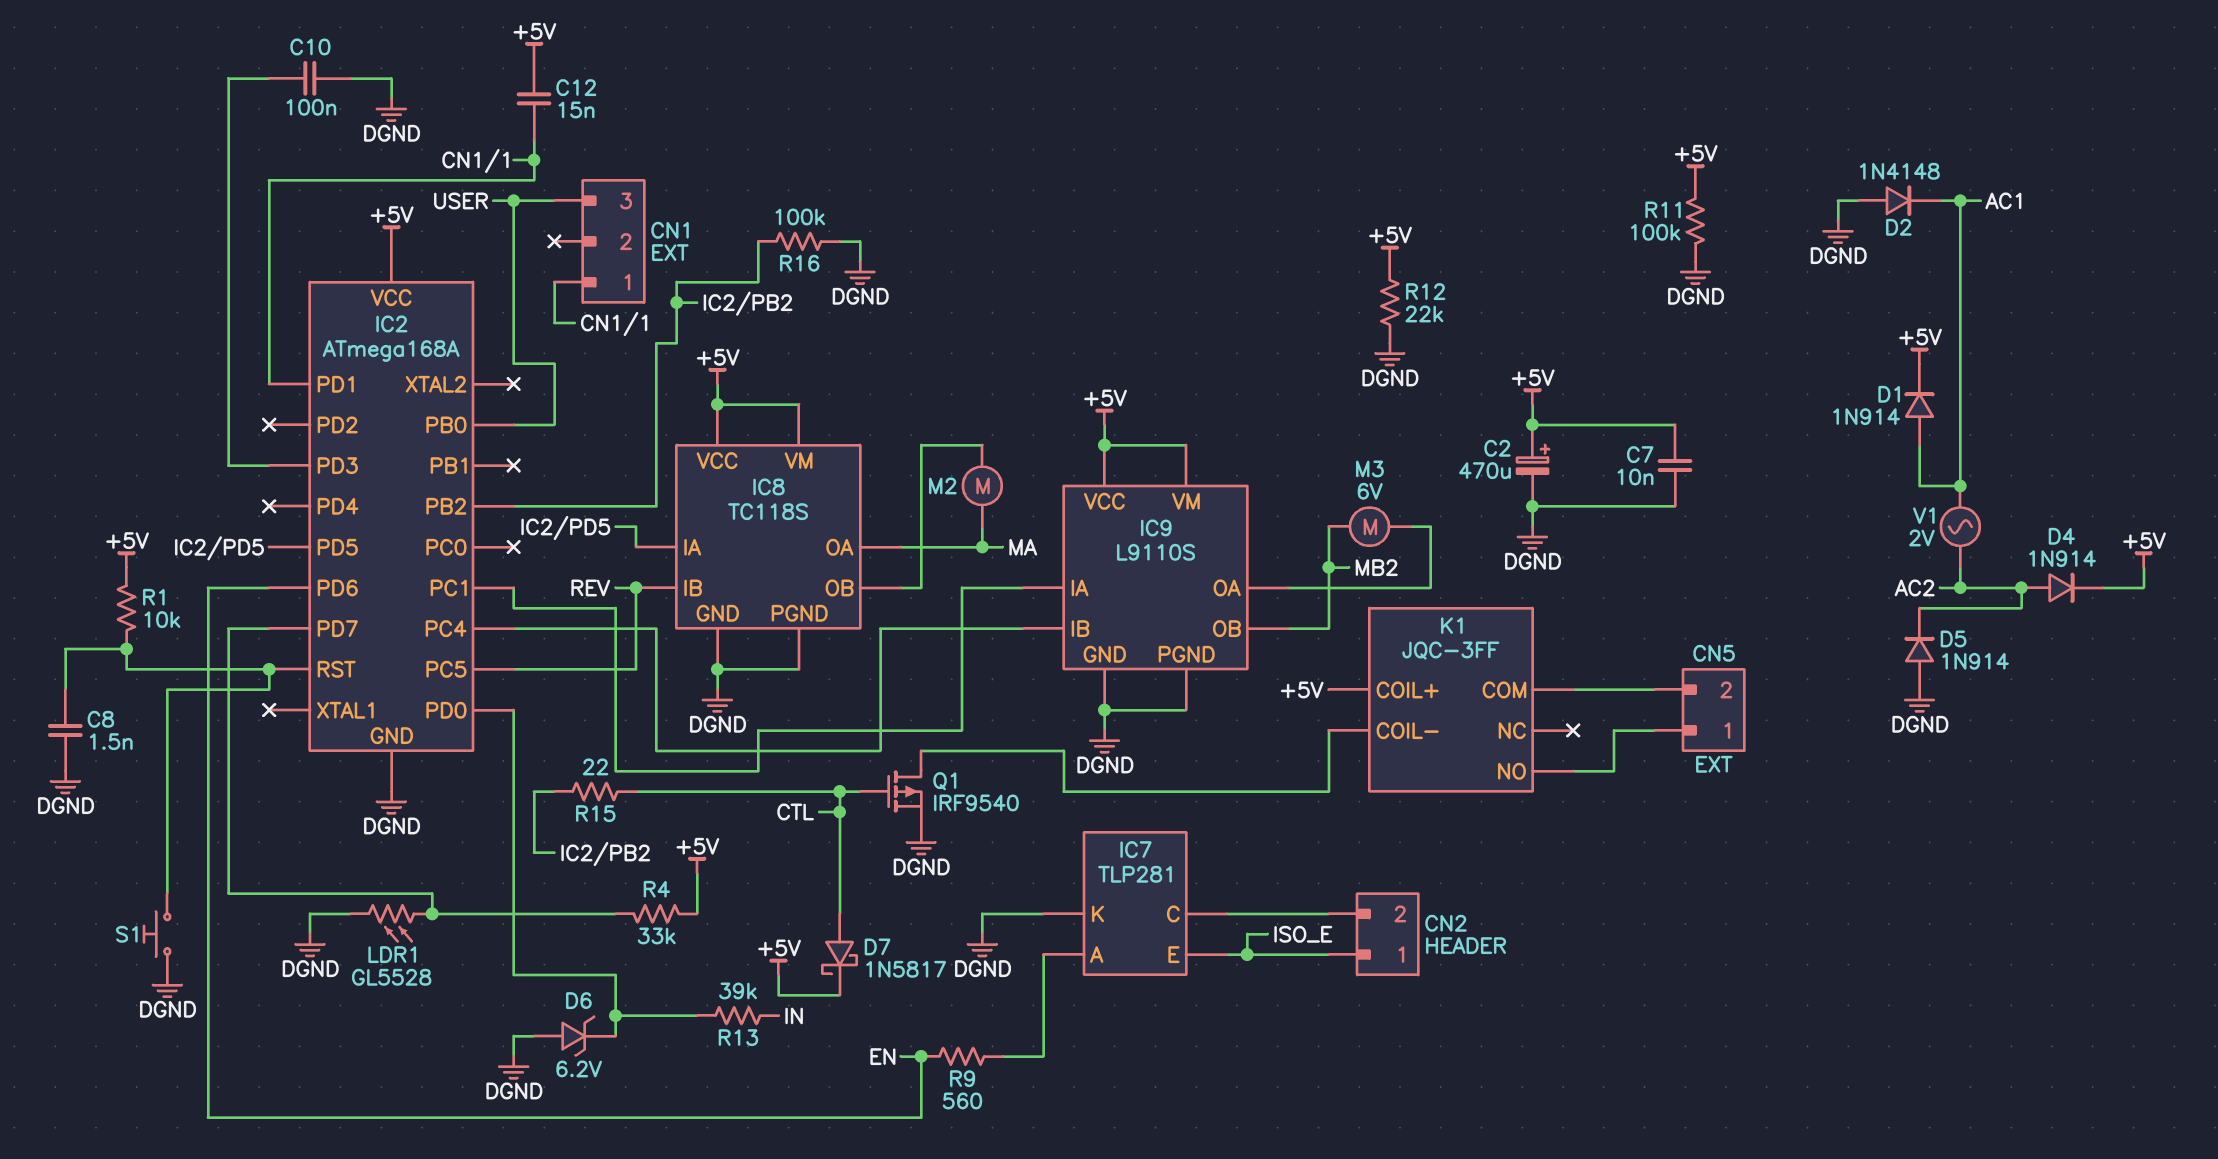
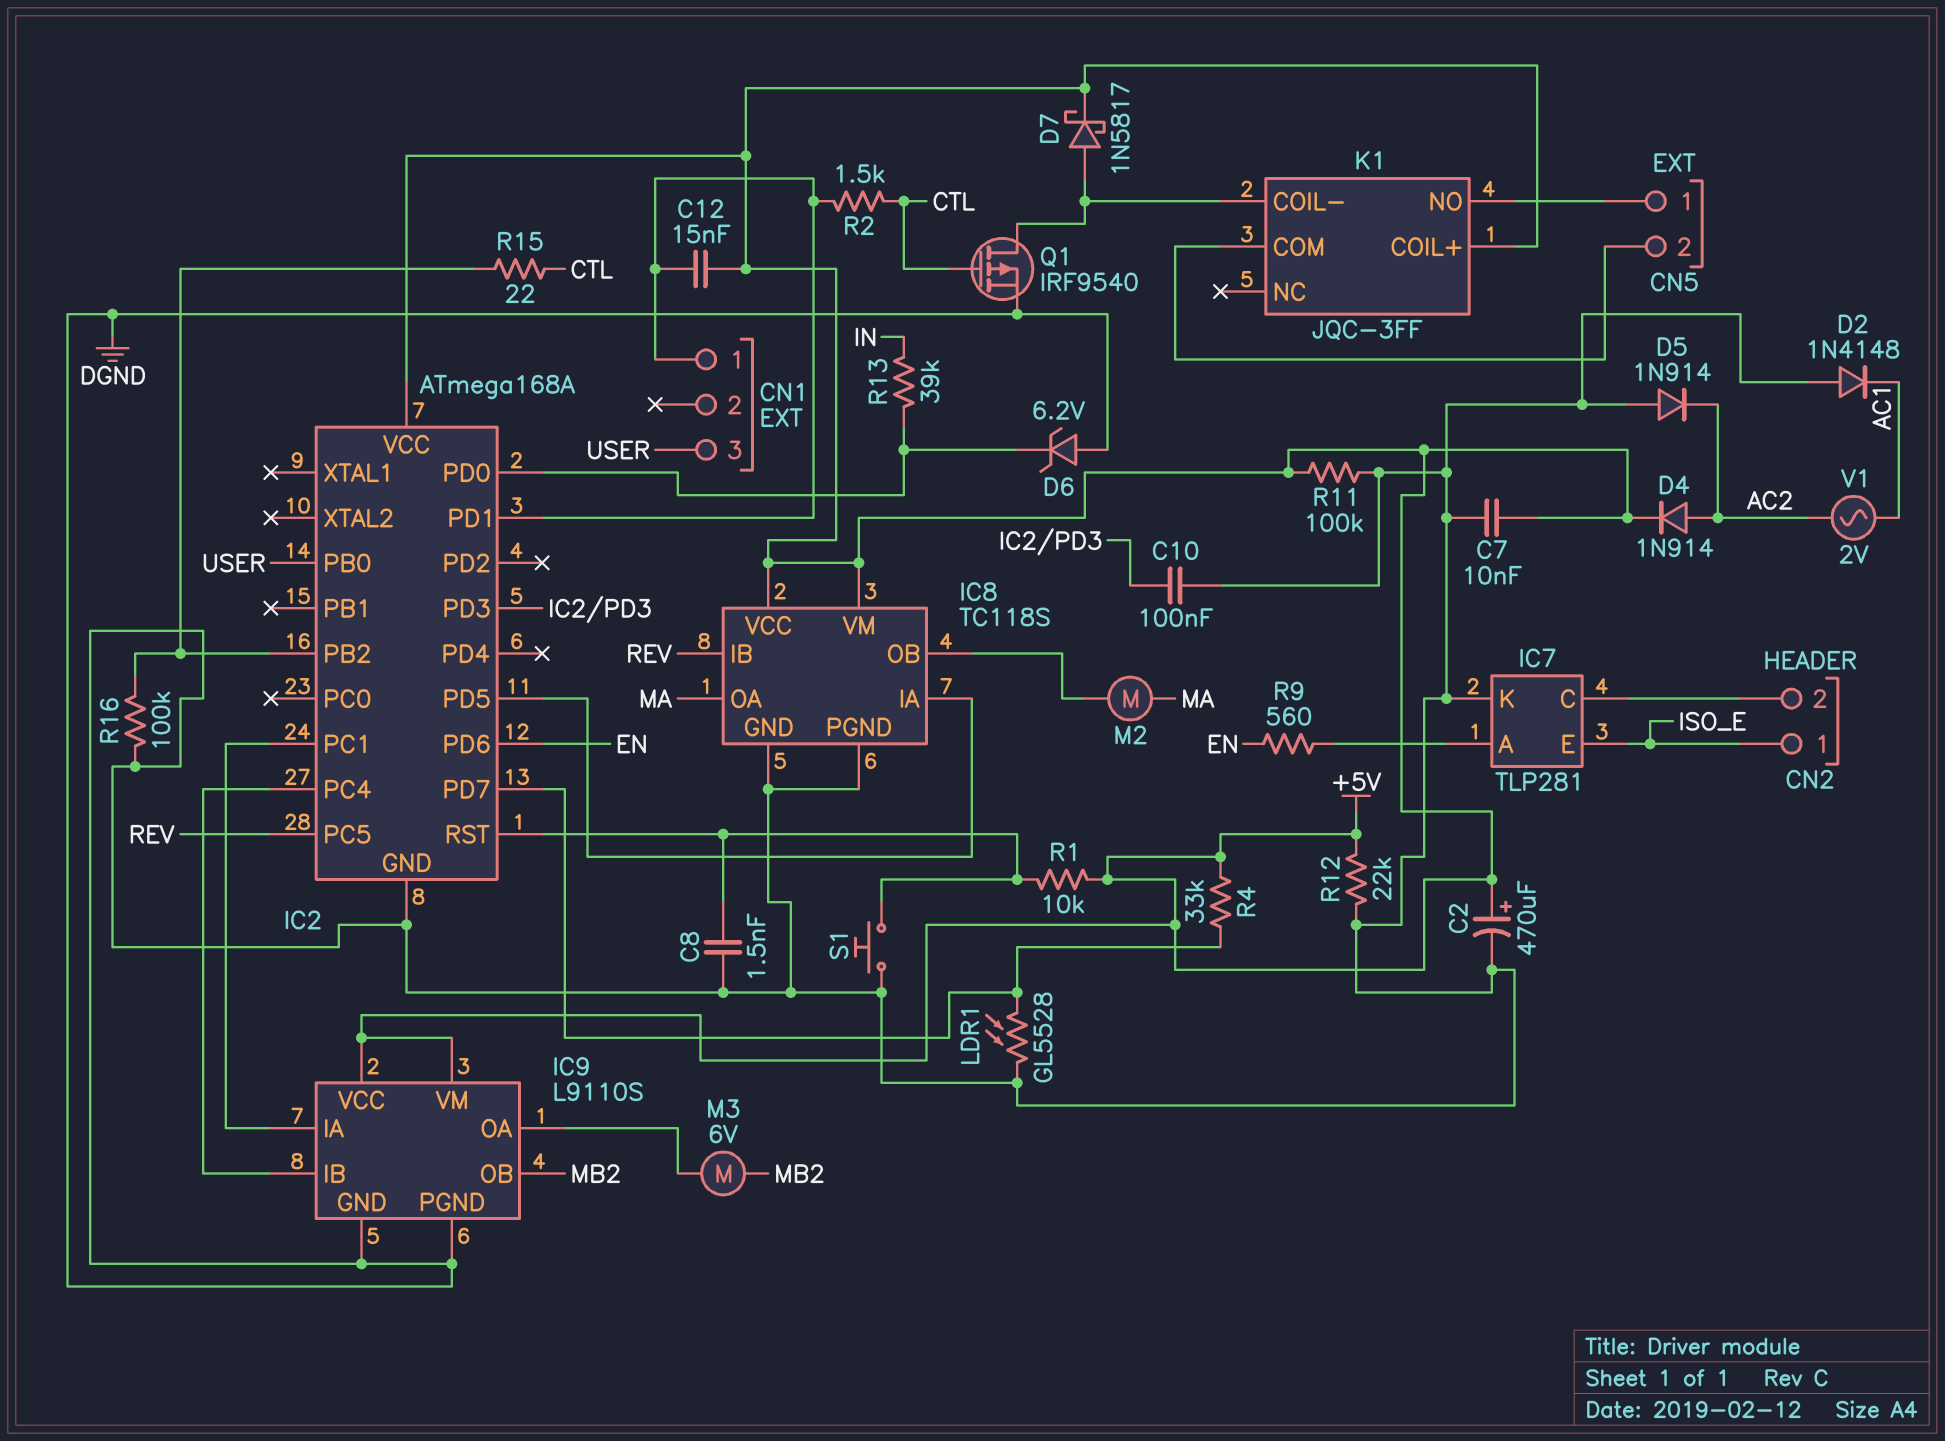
D1: diode 1N914 (A AC1, K +5V) -> none
D7: schottky 1N5817 (A CTL, K +5V) -> schottky 1N5817 (A K1/COIL-, K +5V)
R2: none -> 1.5k (CN1/1, CTL)

